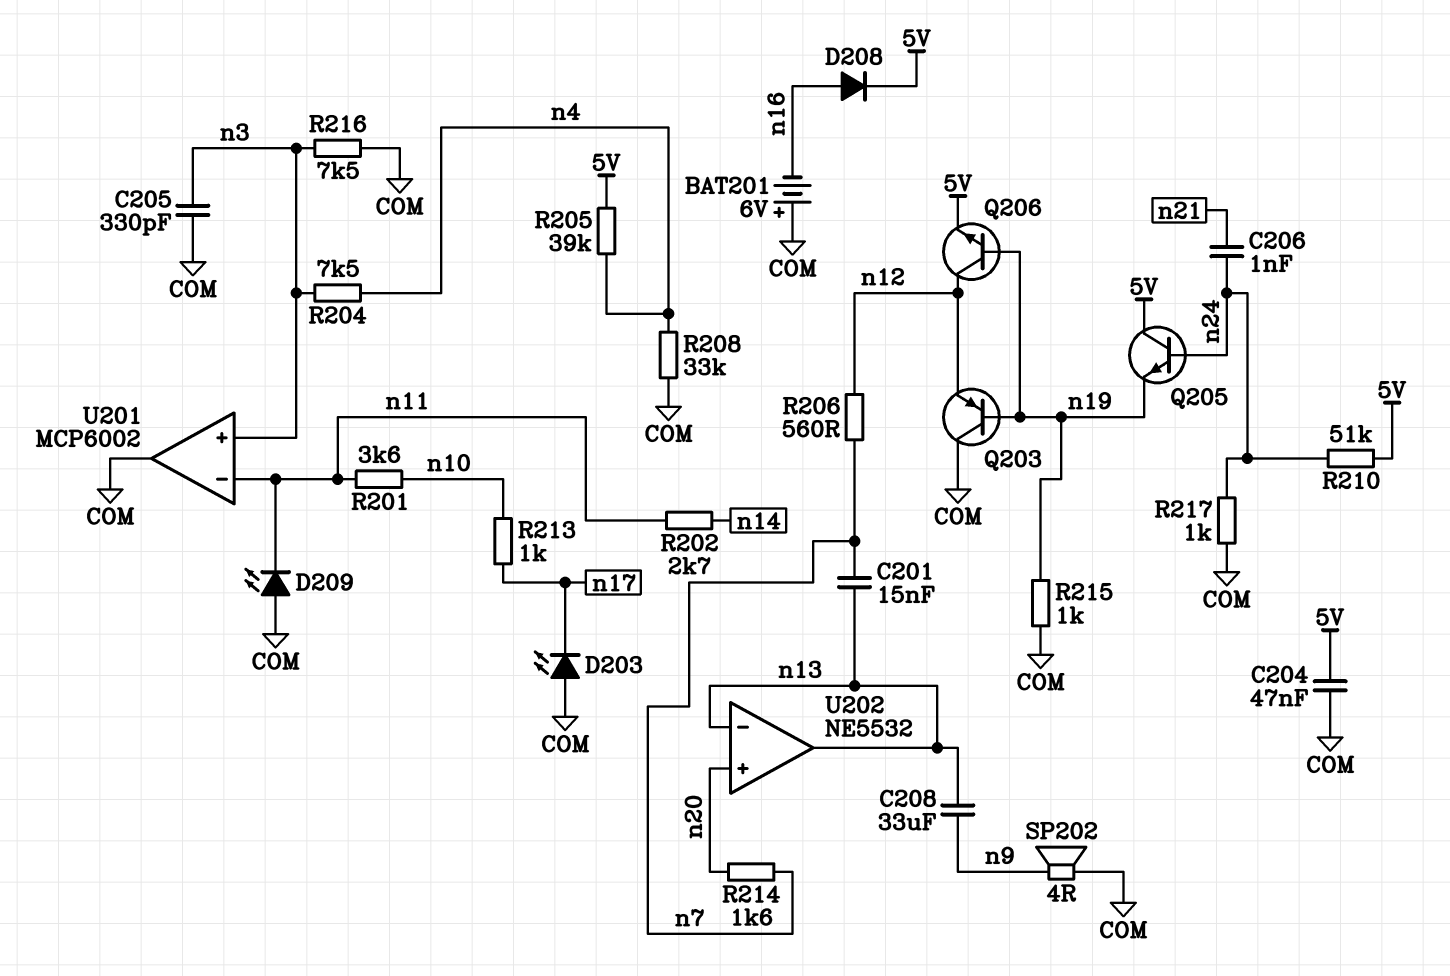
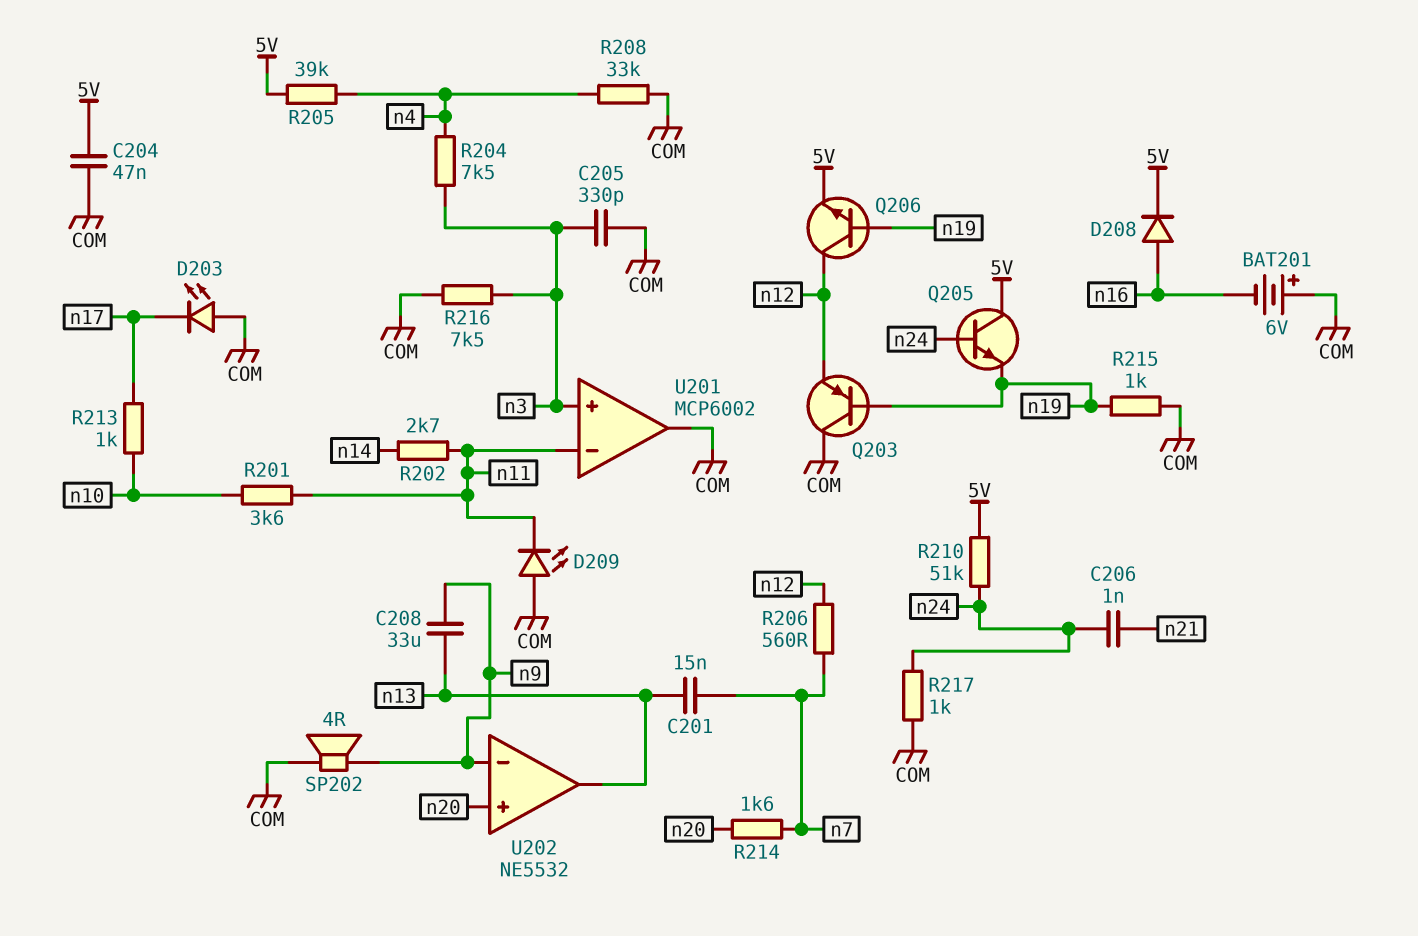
U202 pin in-: n13 -> n9

